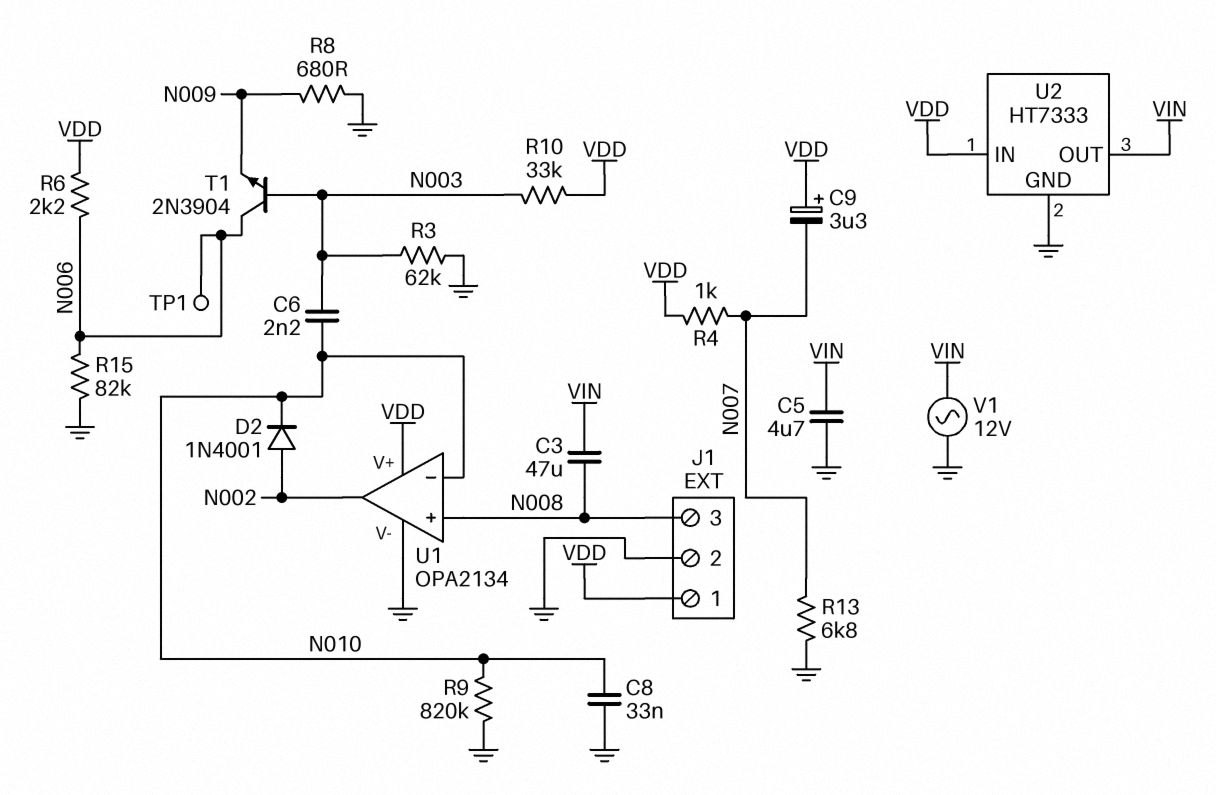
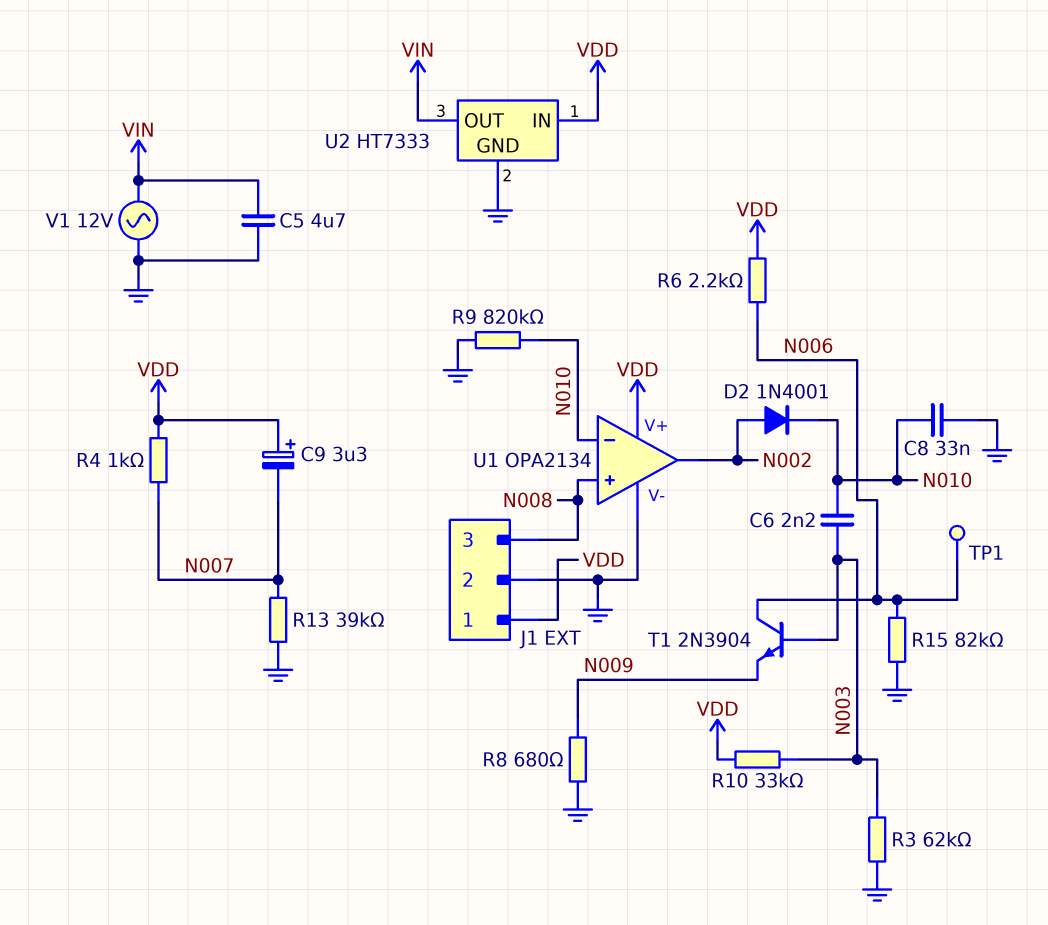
C3: 47uF (N008, VIN) -> none
R13: 6.8k (GND, N007) -> 39k (GND, N007)

